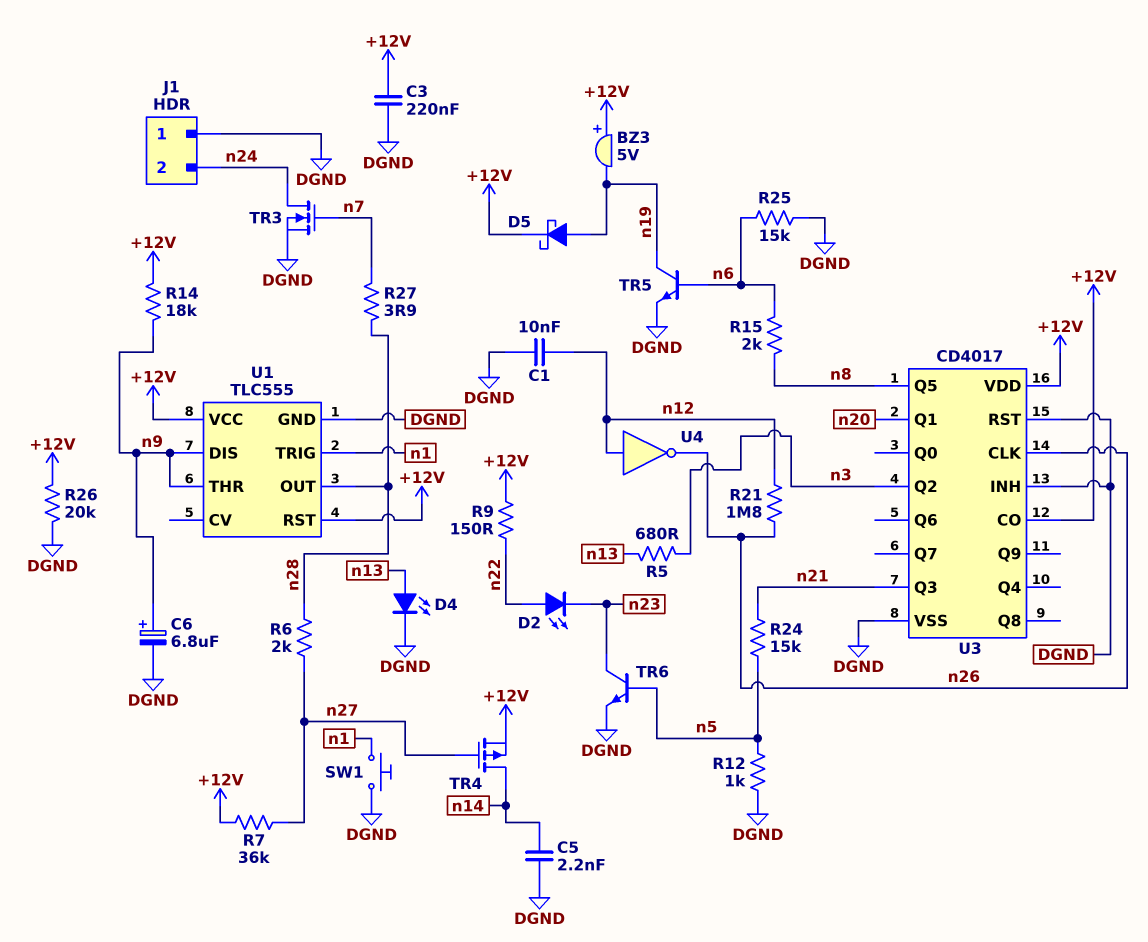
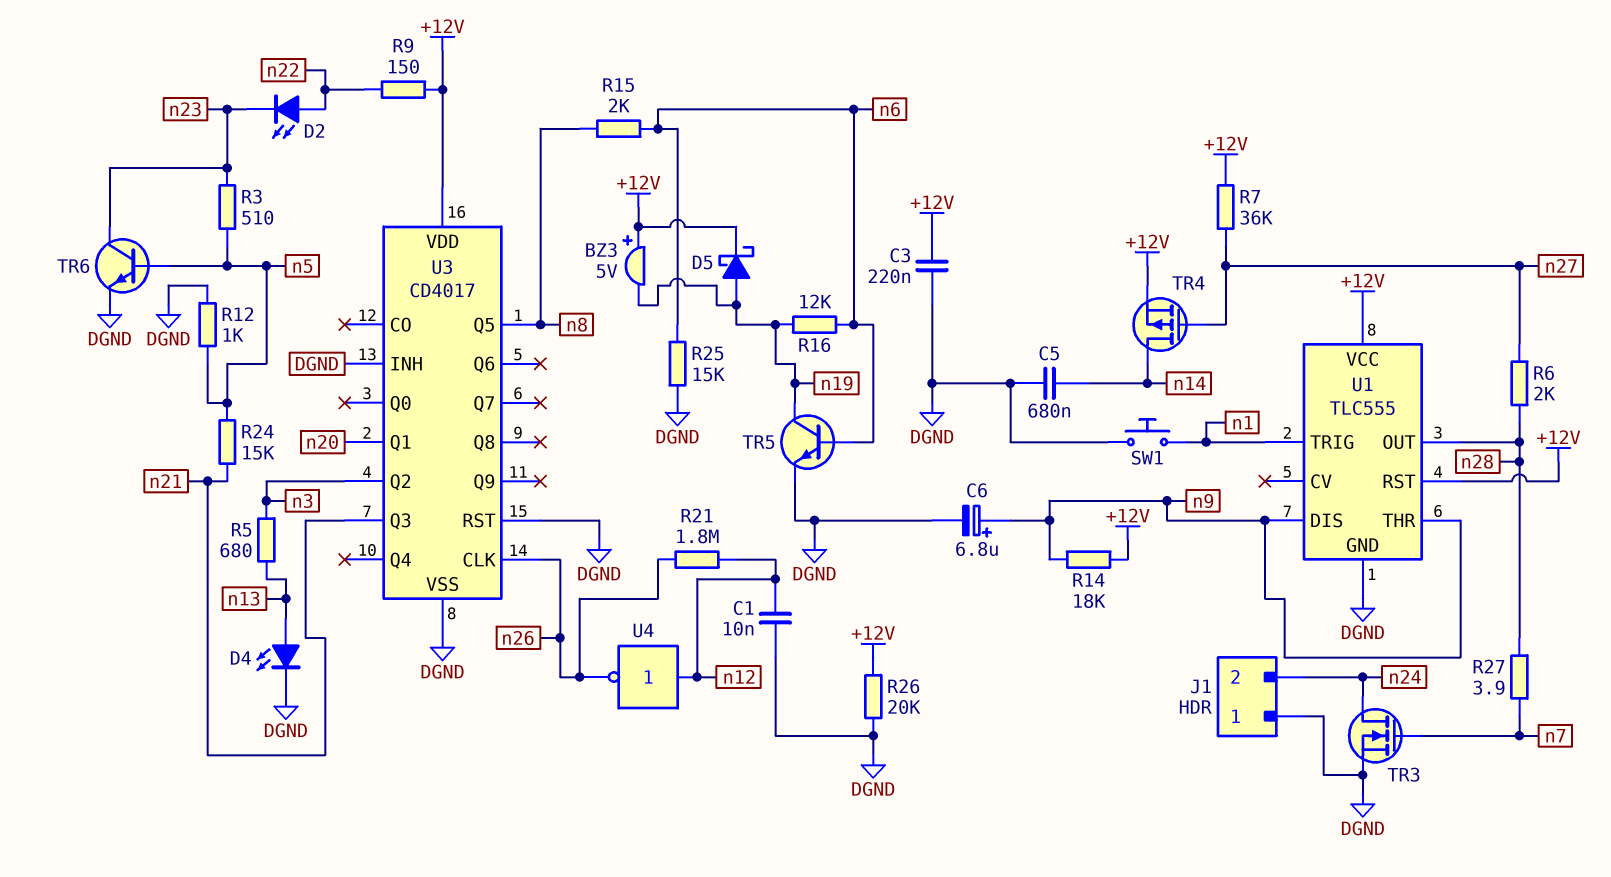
C5: 2.2nF (DGND, n14) -> 680nF (DGND, n14)
R3: none -> 510 (n5, n23)
R16: none -> 12k (n6, n19)
U3 pin CO: +12V -> none

